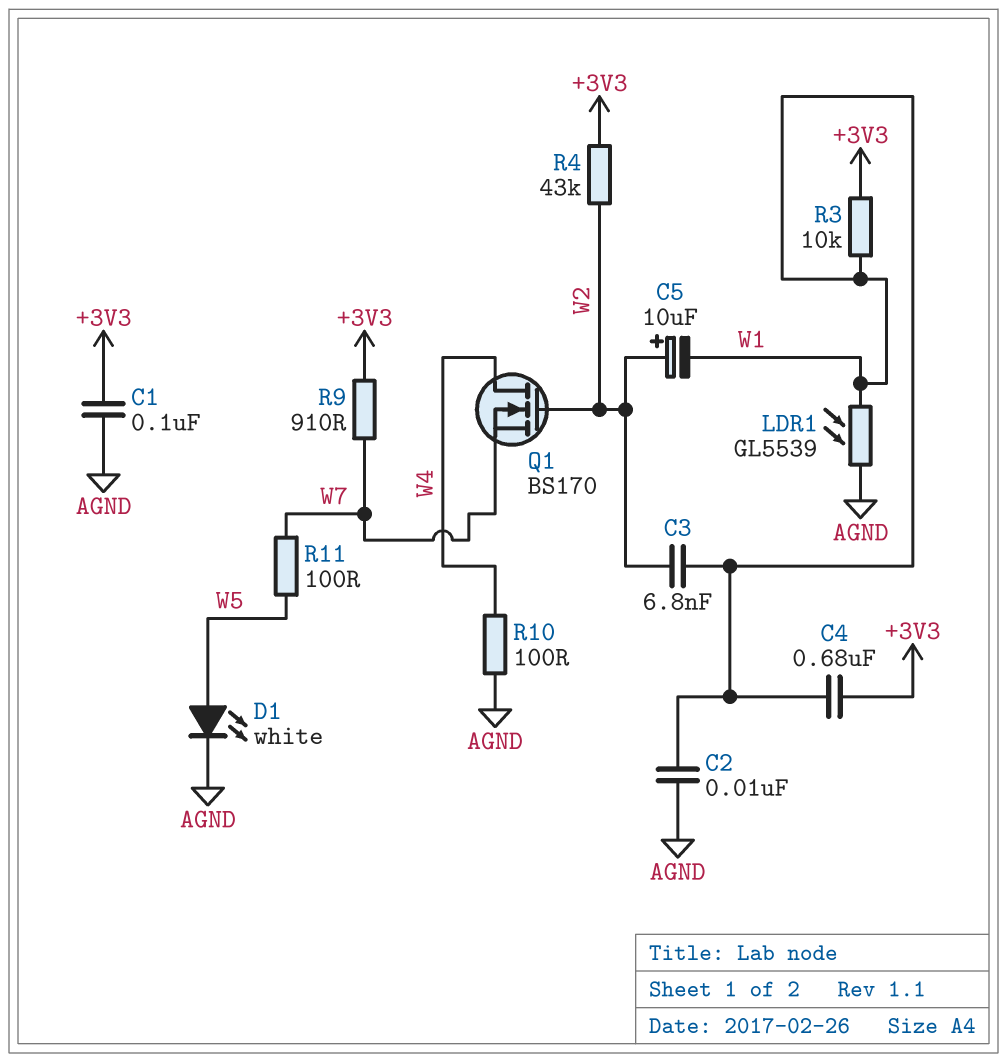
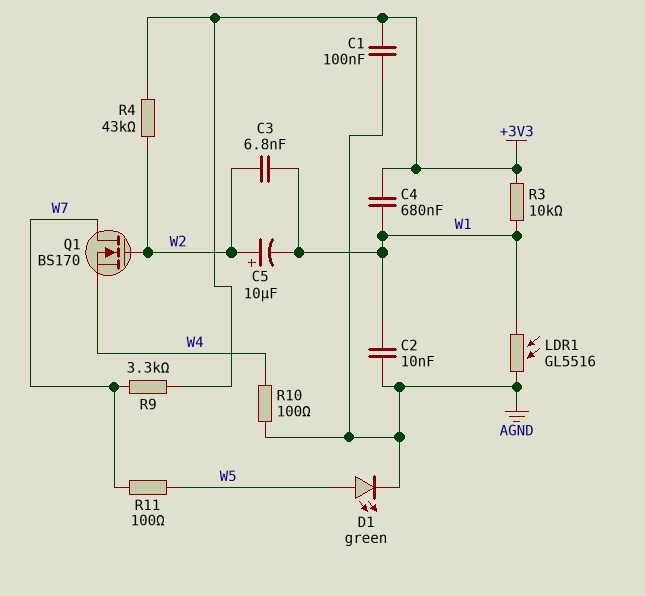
D1: LED white (A W5, K AGND) -> LED green (A W5, K AGND)
LDR1: GL5539 (AGND, W1) -> GL5516 (AGND, W1)
Q1: NMOS BS170 (G W2, D W4, S W7) -> NMOS BS170 (G W2, D W7, S W4)
R9: 910 (+3V3, W7) -> 3.3k (+3V3, W7)

